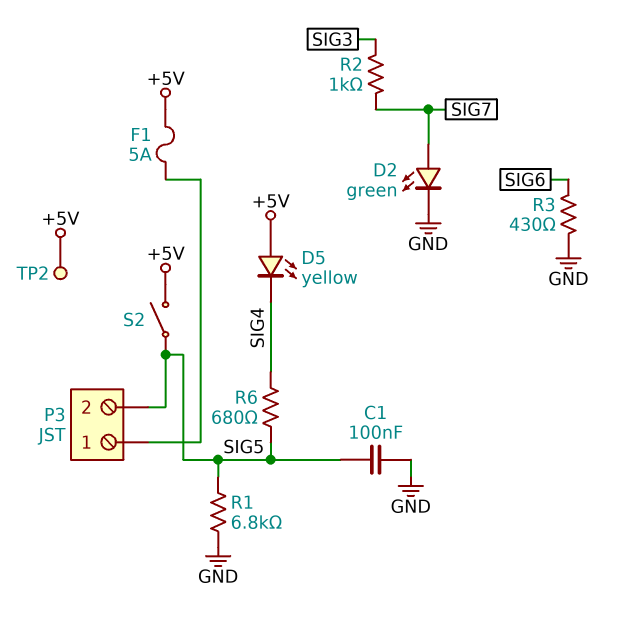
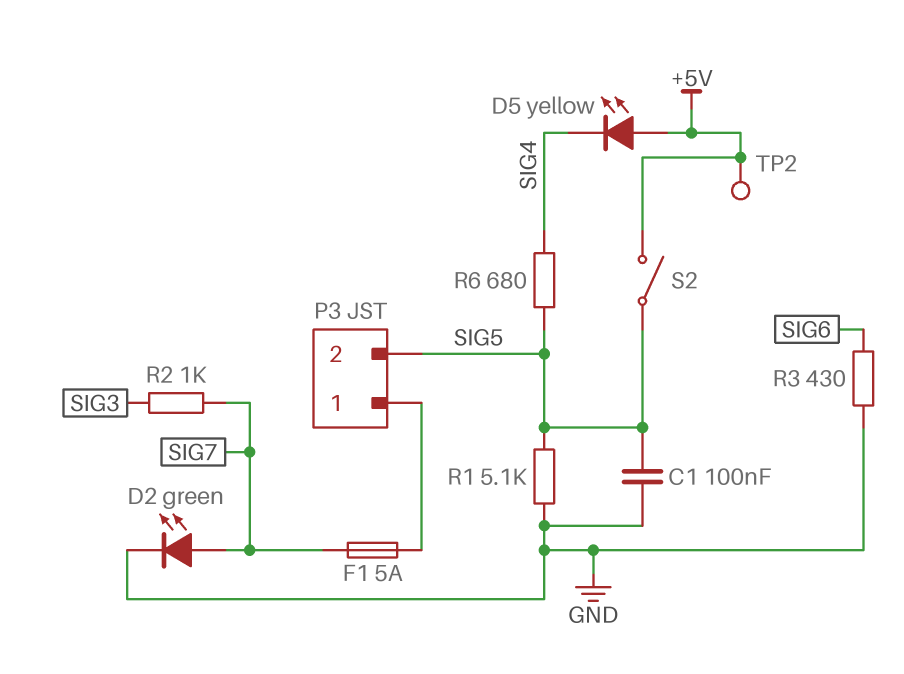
F1: 5A (+5V, P3/1) -> 5A (P3/1, SIG7)
R1: 6.8k (GND, SIG5) -> 5.1k (GND, SIG5)

